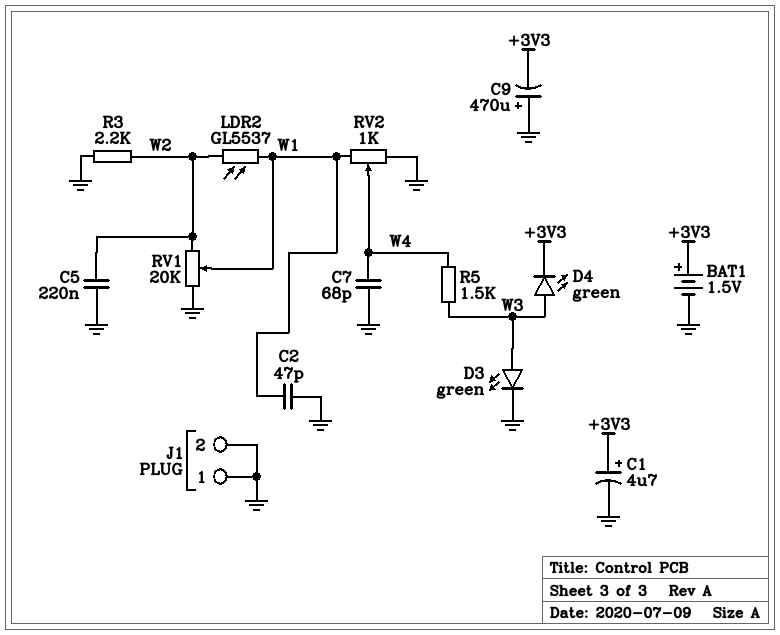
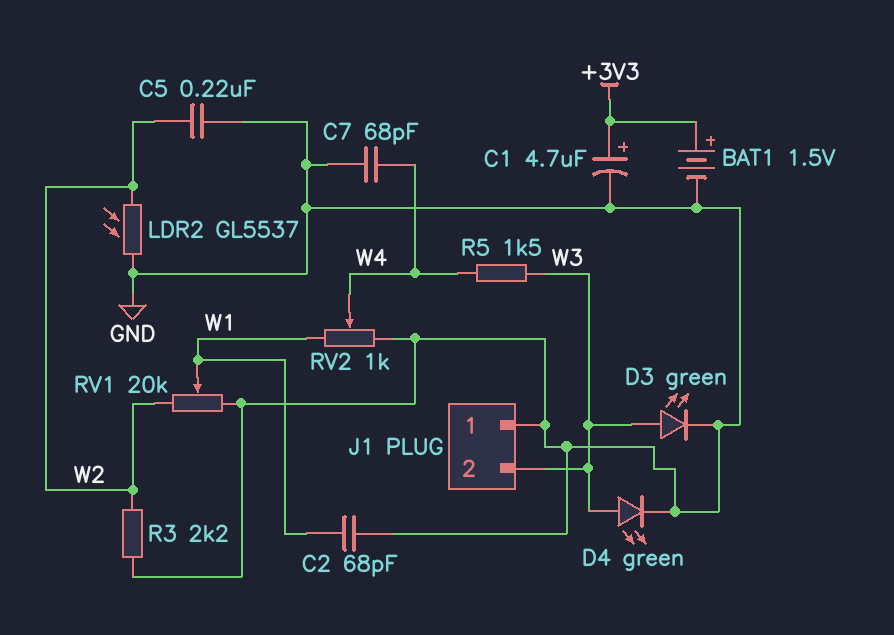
C2: 47pF (GND, W1) -> 68pF (GND, W1)
C9: 470uF (plus GND, minus +3V3) -> none
D4: LED green (A W3, K +3V3) -> LED green (A W3, K GND)
J1 pin 2: GND -> W3
LDR2: GL5537 (W1, W2) -> GL5537 (GND, W2)

